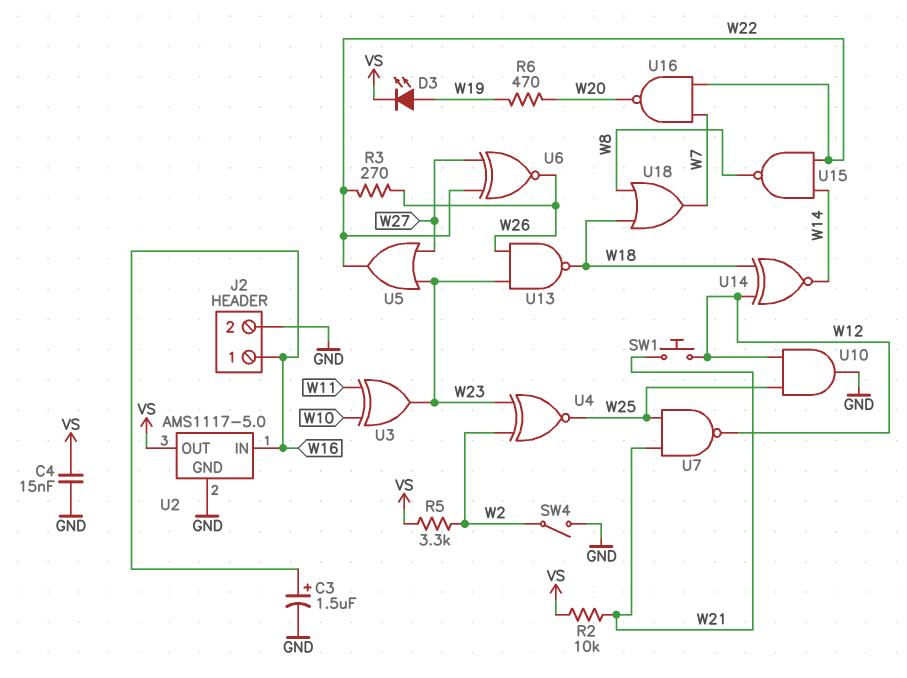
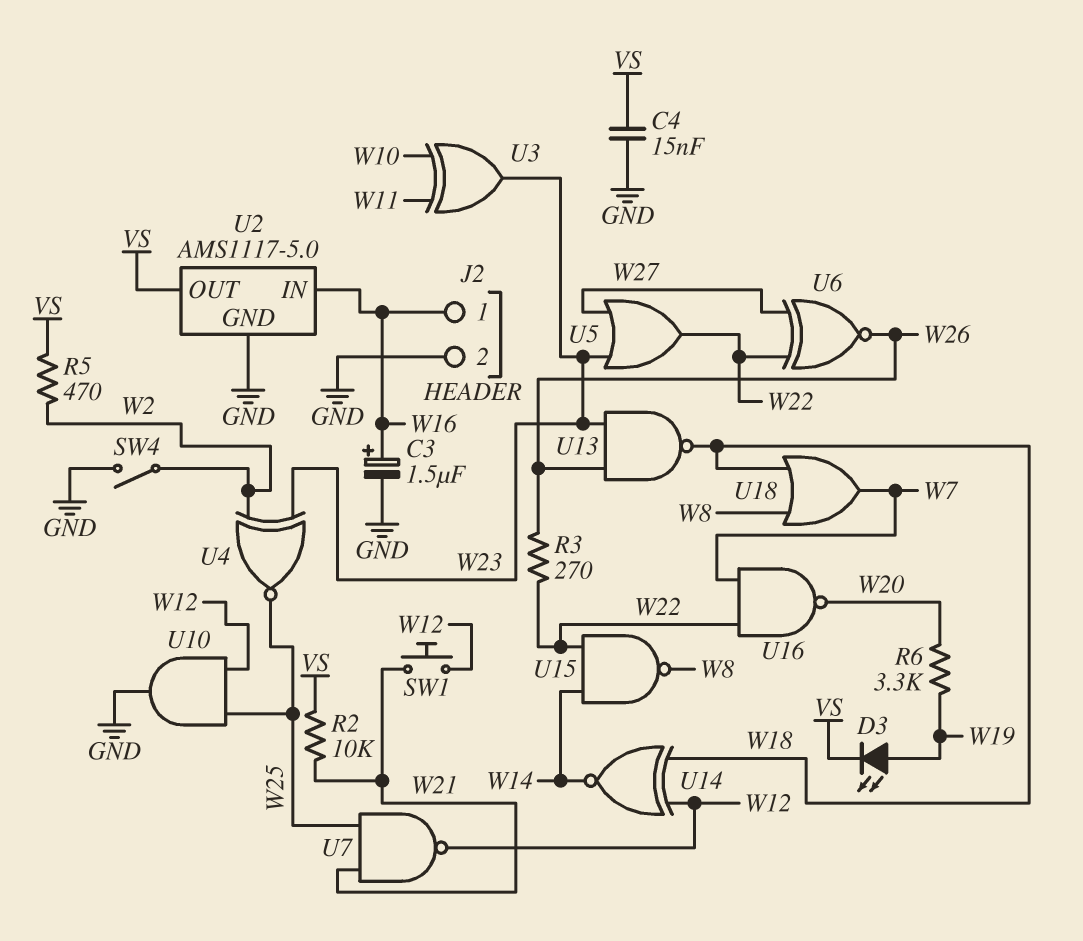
R5: 3.3k (VS, W2) -> 470 (VS, W2)
R6: 470 (W19, W20) -> 3.3k (W19, W20)

